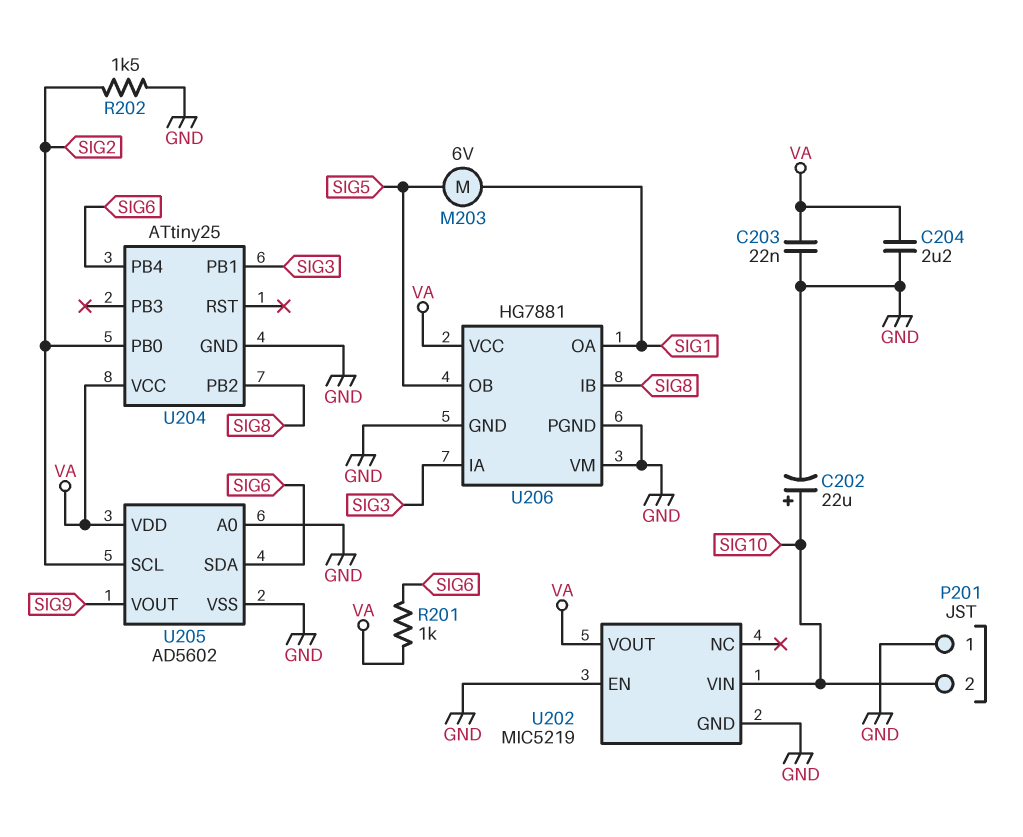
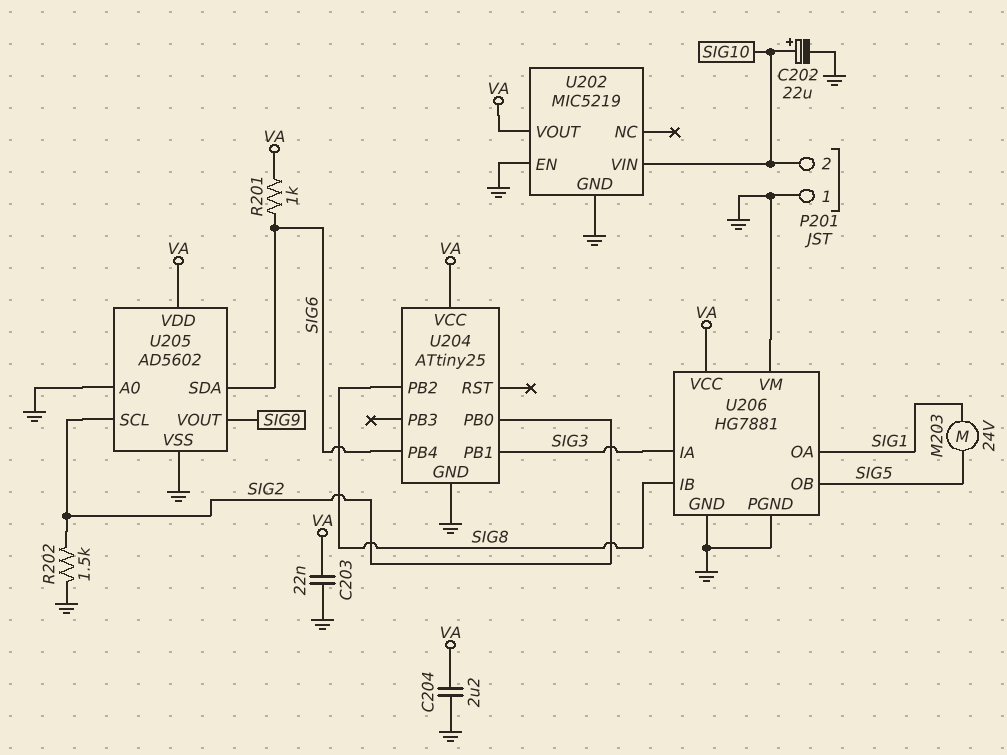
M203: motor 6V (SIG1, SIG5) -> motor 24V (SIG1, SIG5)

